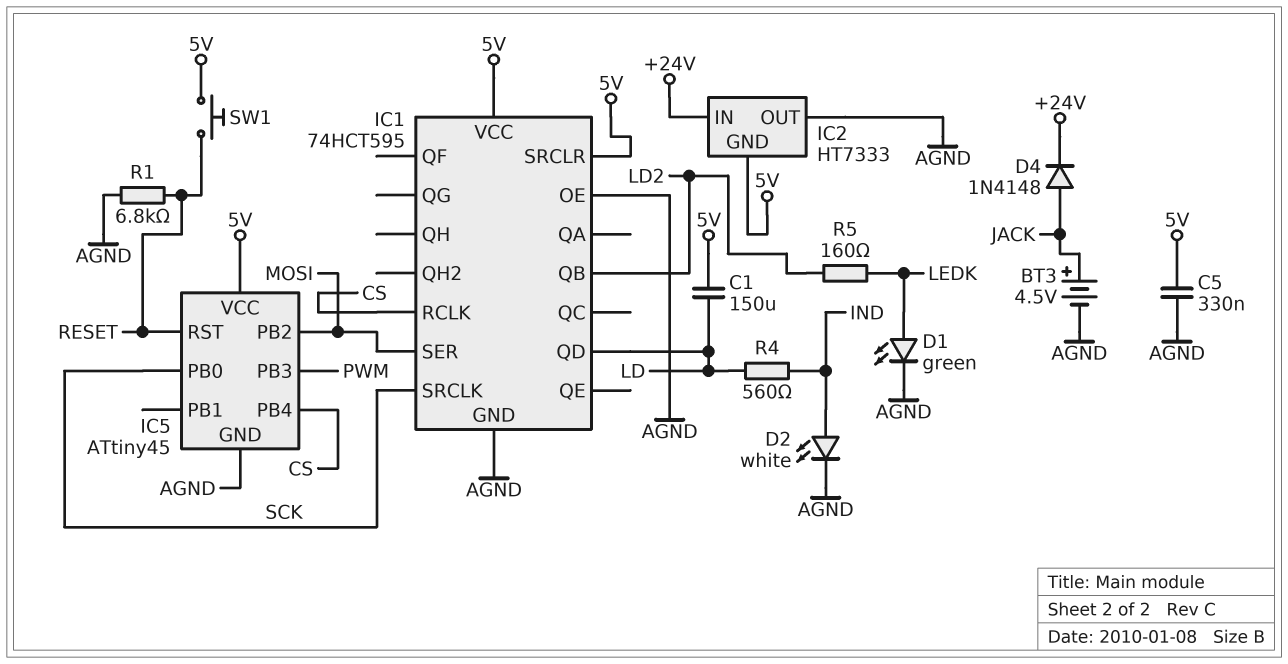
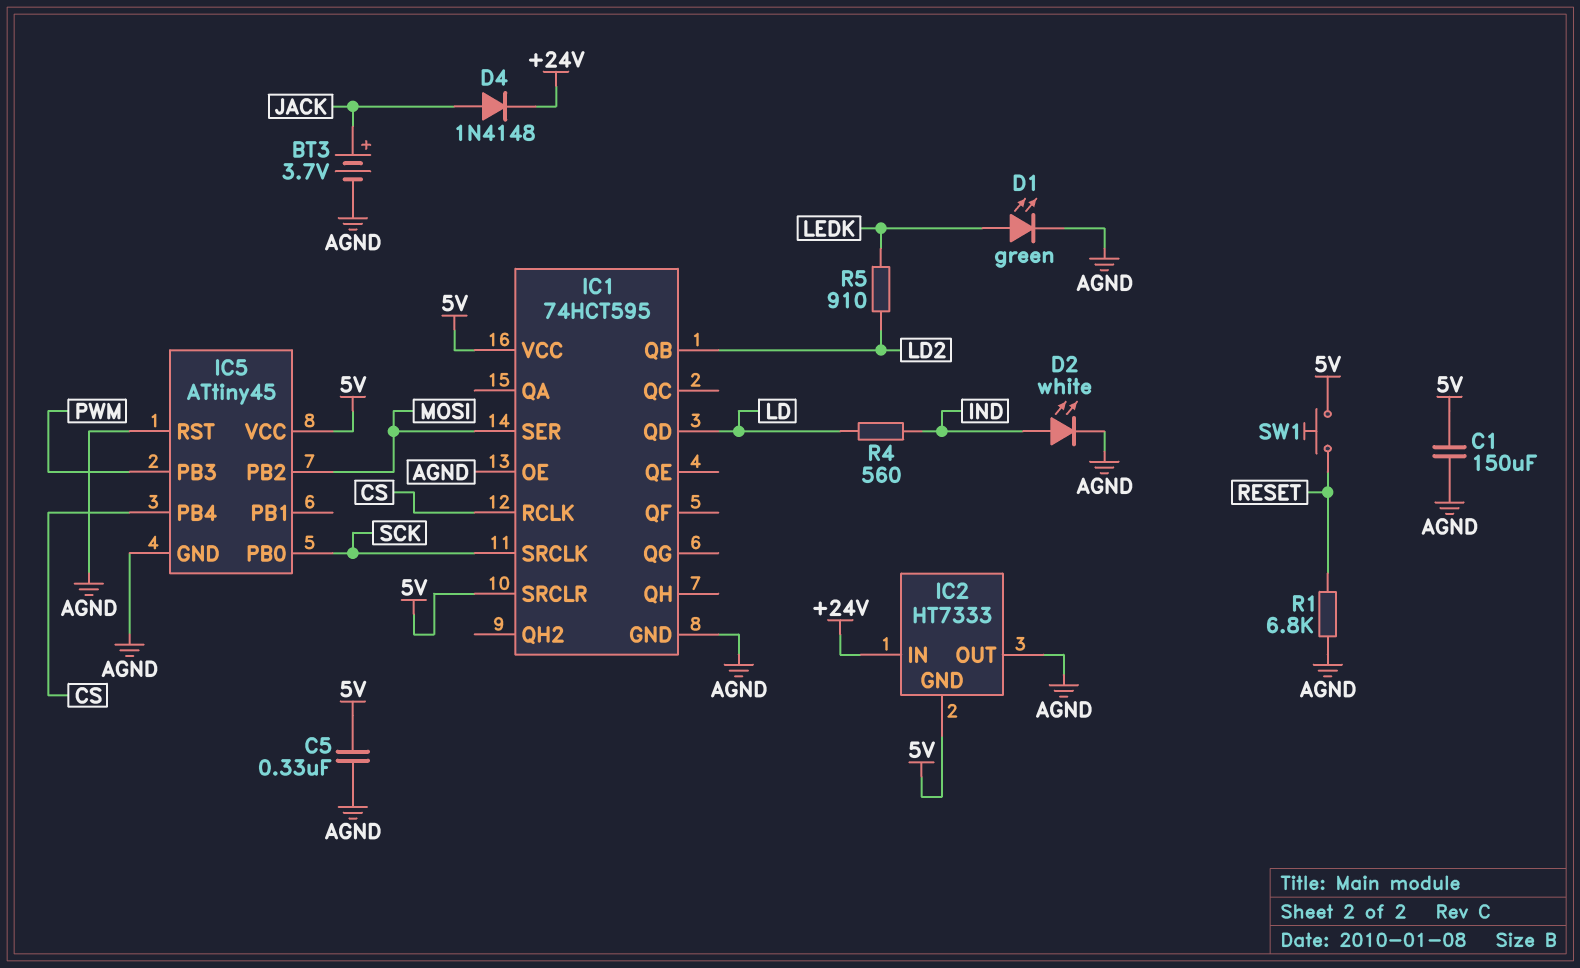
BT3: 4.5V (plus JACK, minus AGND) -> 3.7V (plus JACK, minus AGND)
C1: 150uF (5V, LD) -> 150uF (5V, AGND)
IC5 pin RST: RESET -> AGND
R5: 160 (LD2, LEDK) -> 910 (LD2, LEDK)

